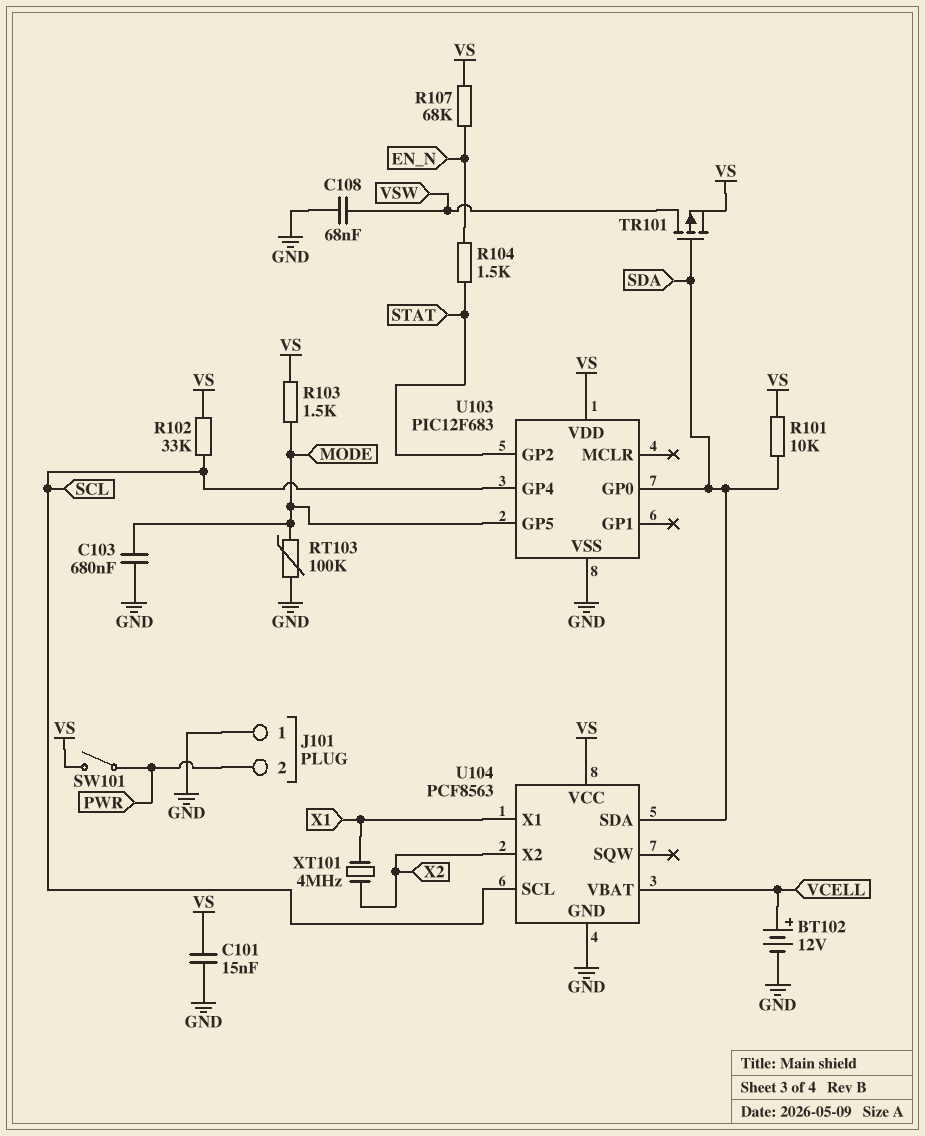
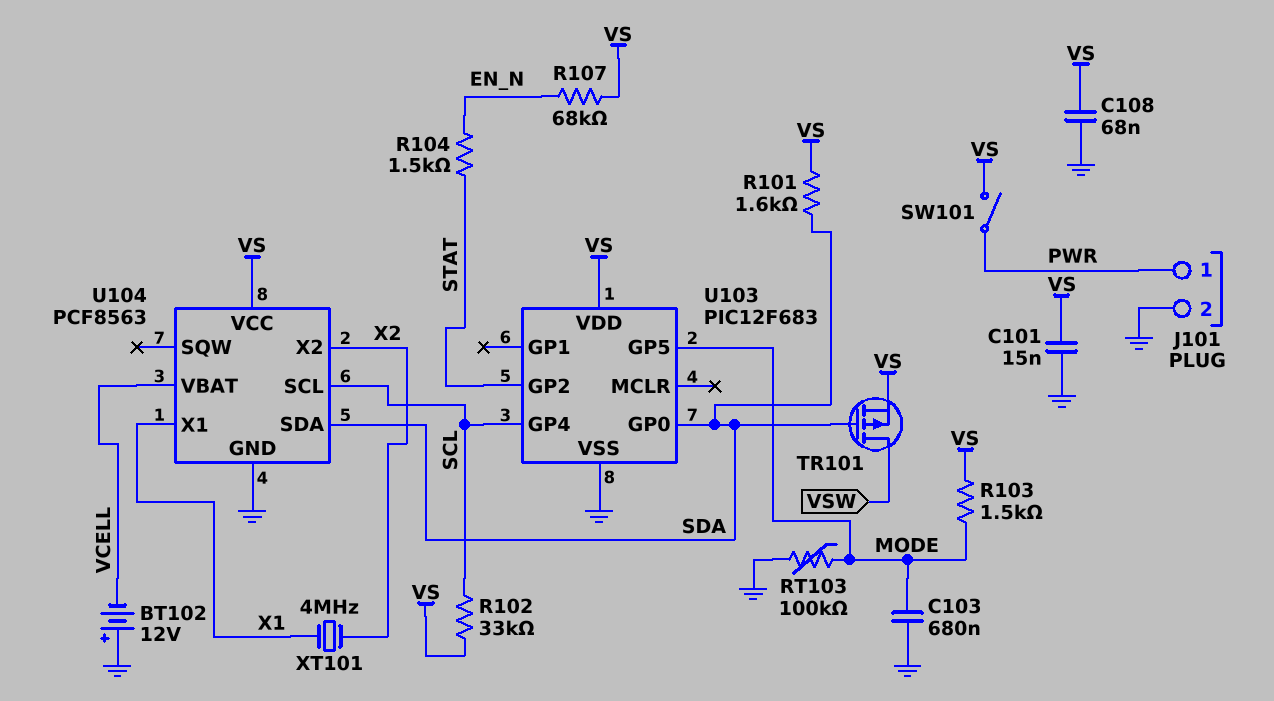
BT102: 12V (plus VCELL, minus GND) -> 12V (plus GND, minus VCELL)
C108: 68nF (GND, VSW) -> 68nF (GND, VS)
J101 pin 1: GND -> PWR
J101 pin 2: PWR -> GND
R101: 10k (SDA, VS) -> 1.6k (SDA, VS)

